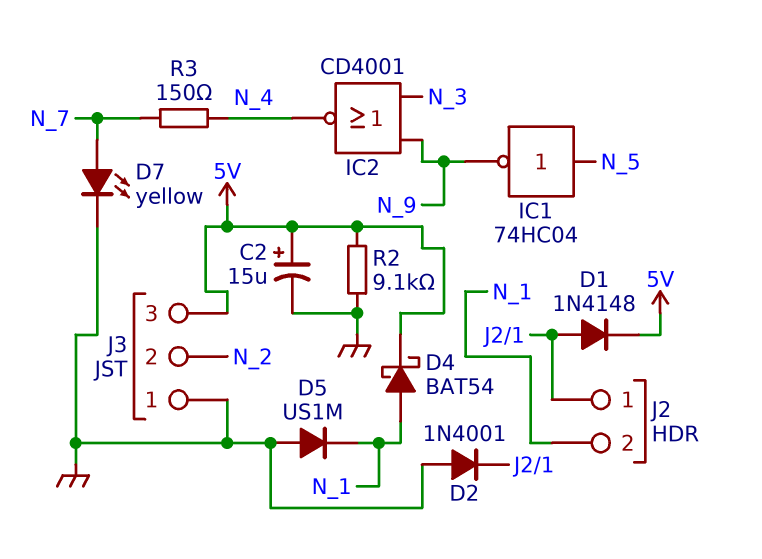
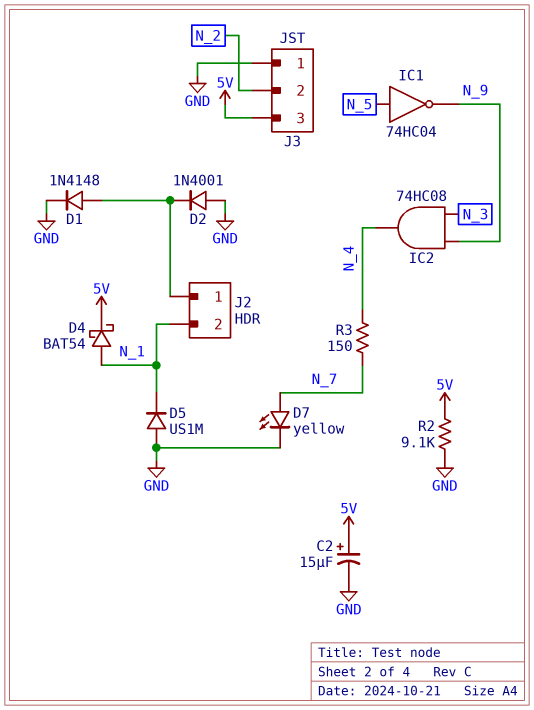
D1: diode 1N4148 (A J2/1, K 5V) -> diode 1N4148 (A J2/1, K GND)
IC2: NOR CD4001 (in N_3, in N_9, out N_4) -> AND 74HC08 (in N_3, in N_9, out N_4)

